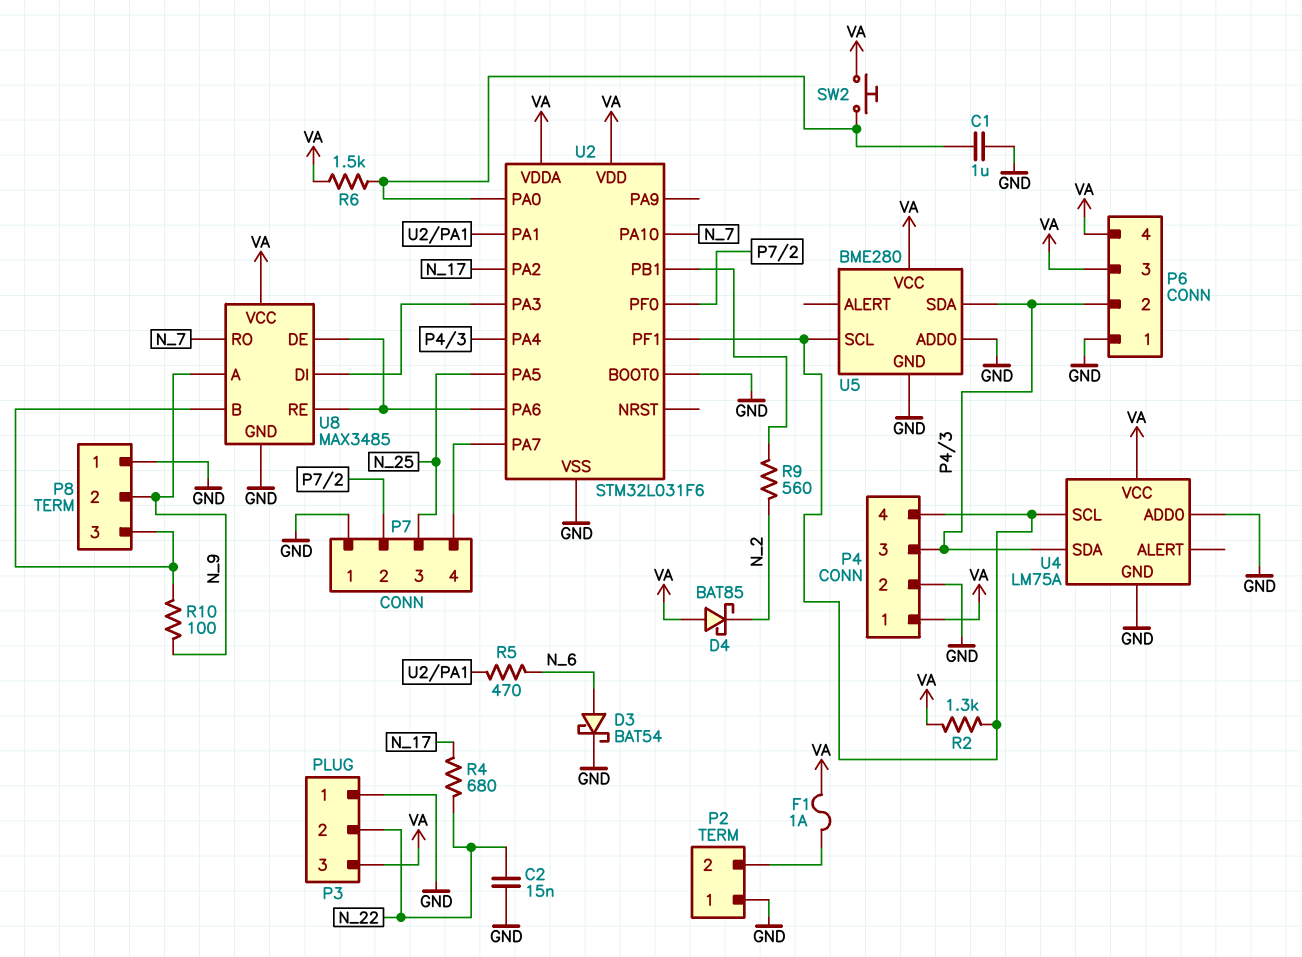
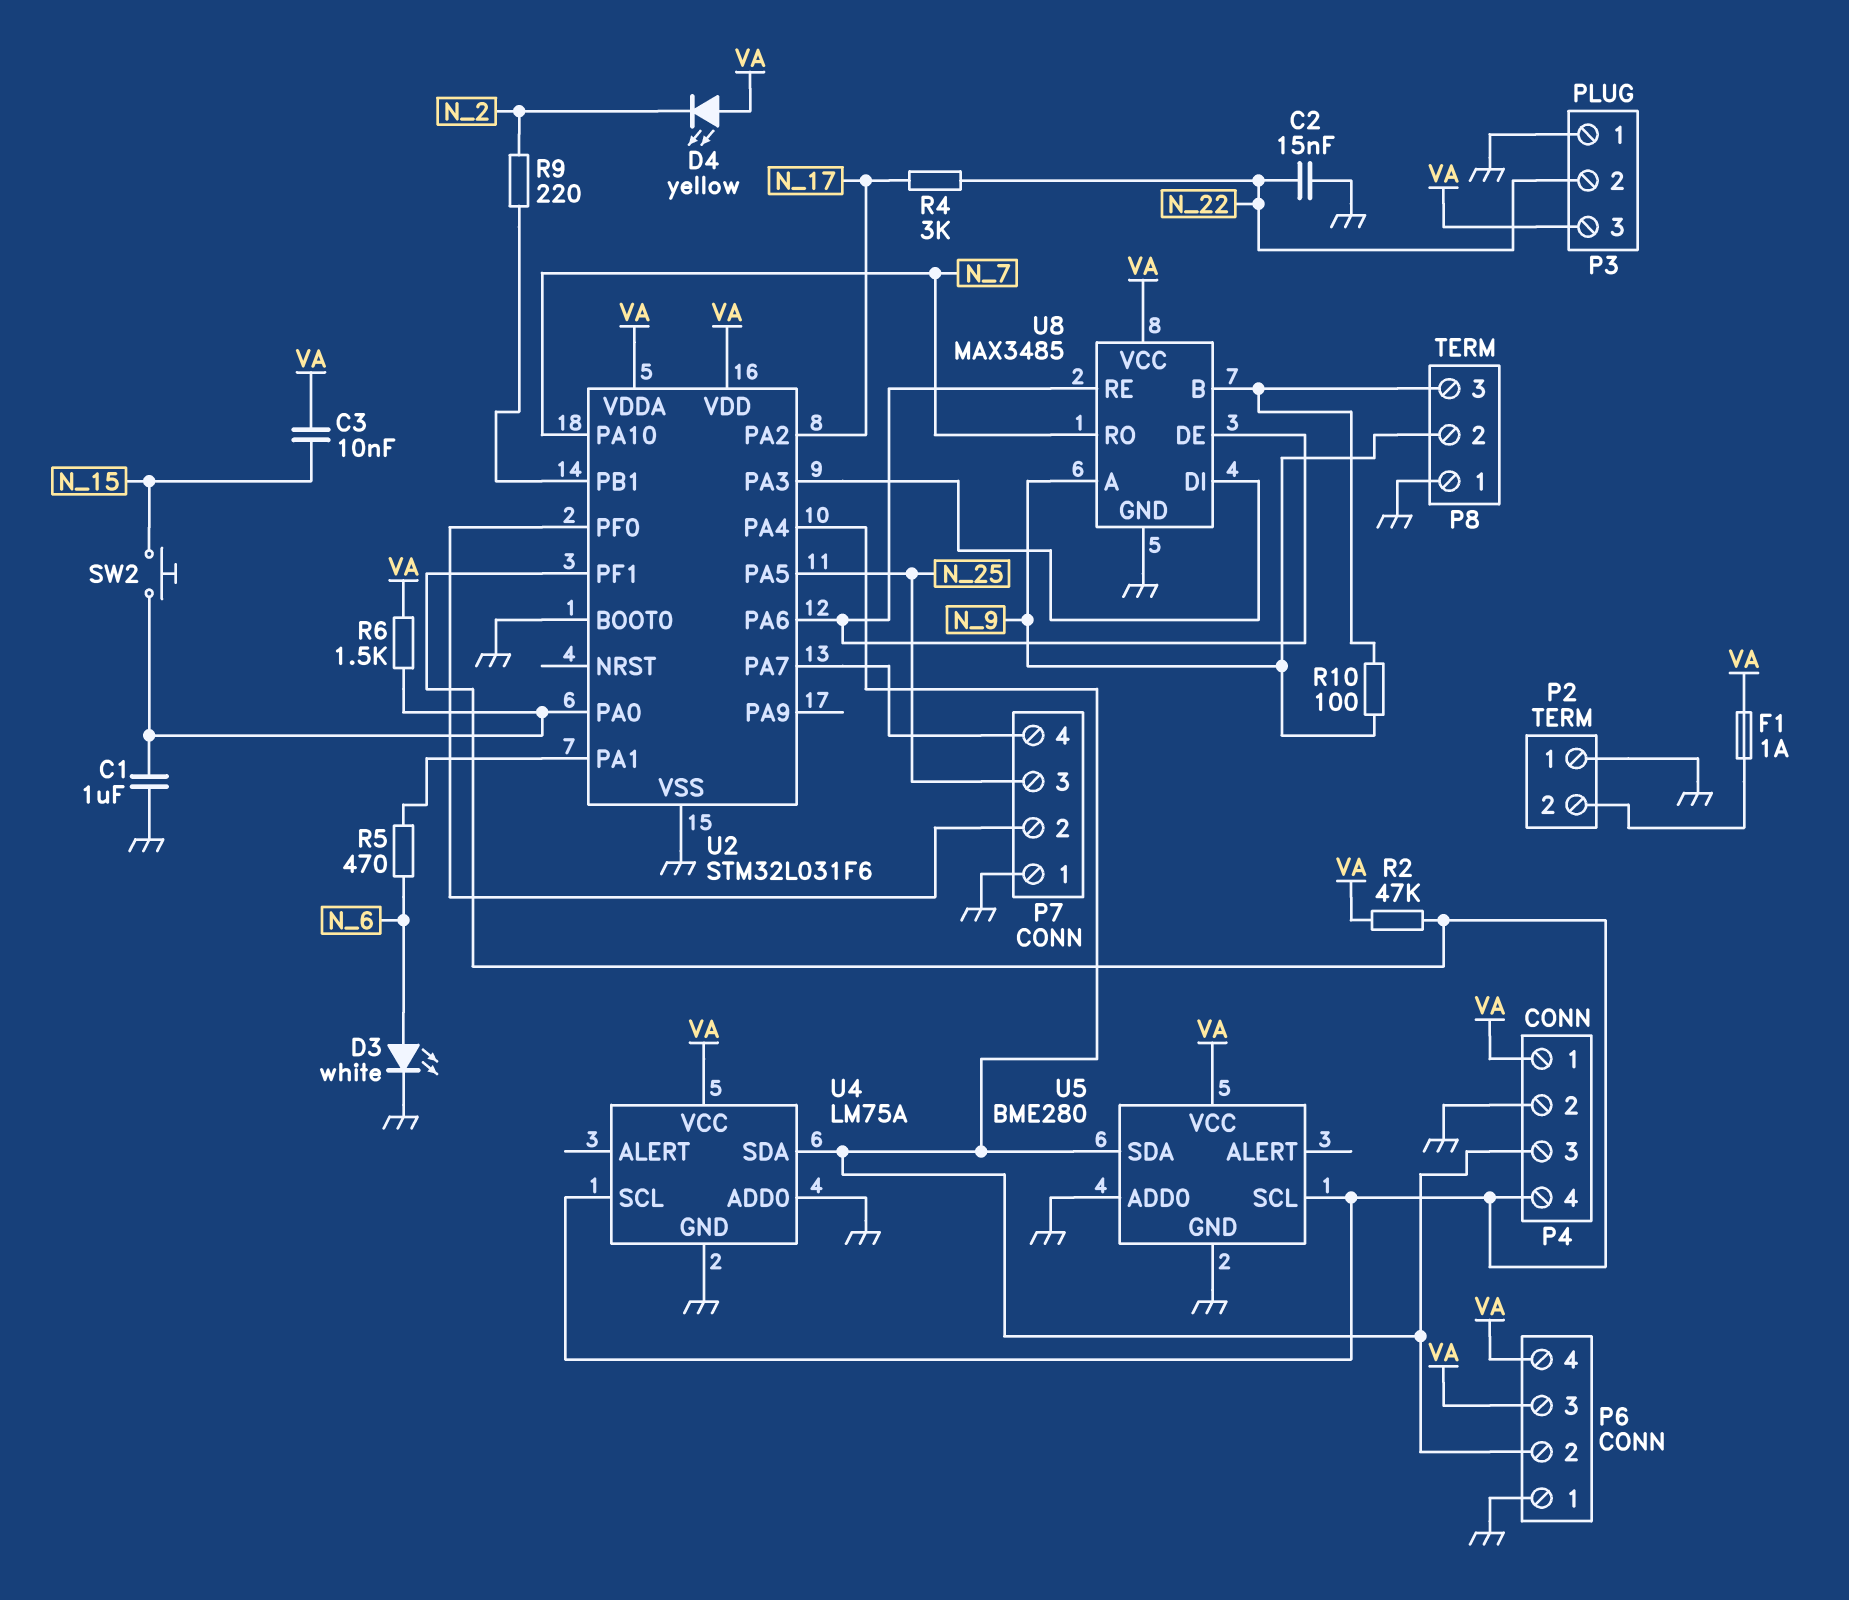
C3: none -> 10nF (N_15, VA)
D3: schottky BAT54 (A N_6, K GND) -> LED white (A N_6, K GND)
D4: schottky BAT85 (A VA, K N_2) -> LED yellow (A VA, K N_2)
R2: 1.3k (P4/4, VA) -> 47k (P4/4, VA)
R4: 680 (N_17, N_22) -> 3k (N_17, N_22)
R9: 560 (N_2, U2/PB1) -> 220 (N_2, U2/PB1)
SW2: button (U2/PA0, VA) -> button (N_15, U2/PA0)

